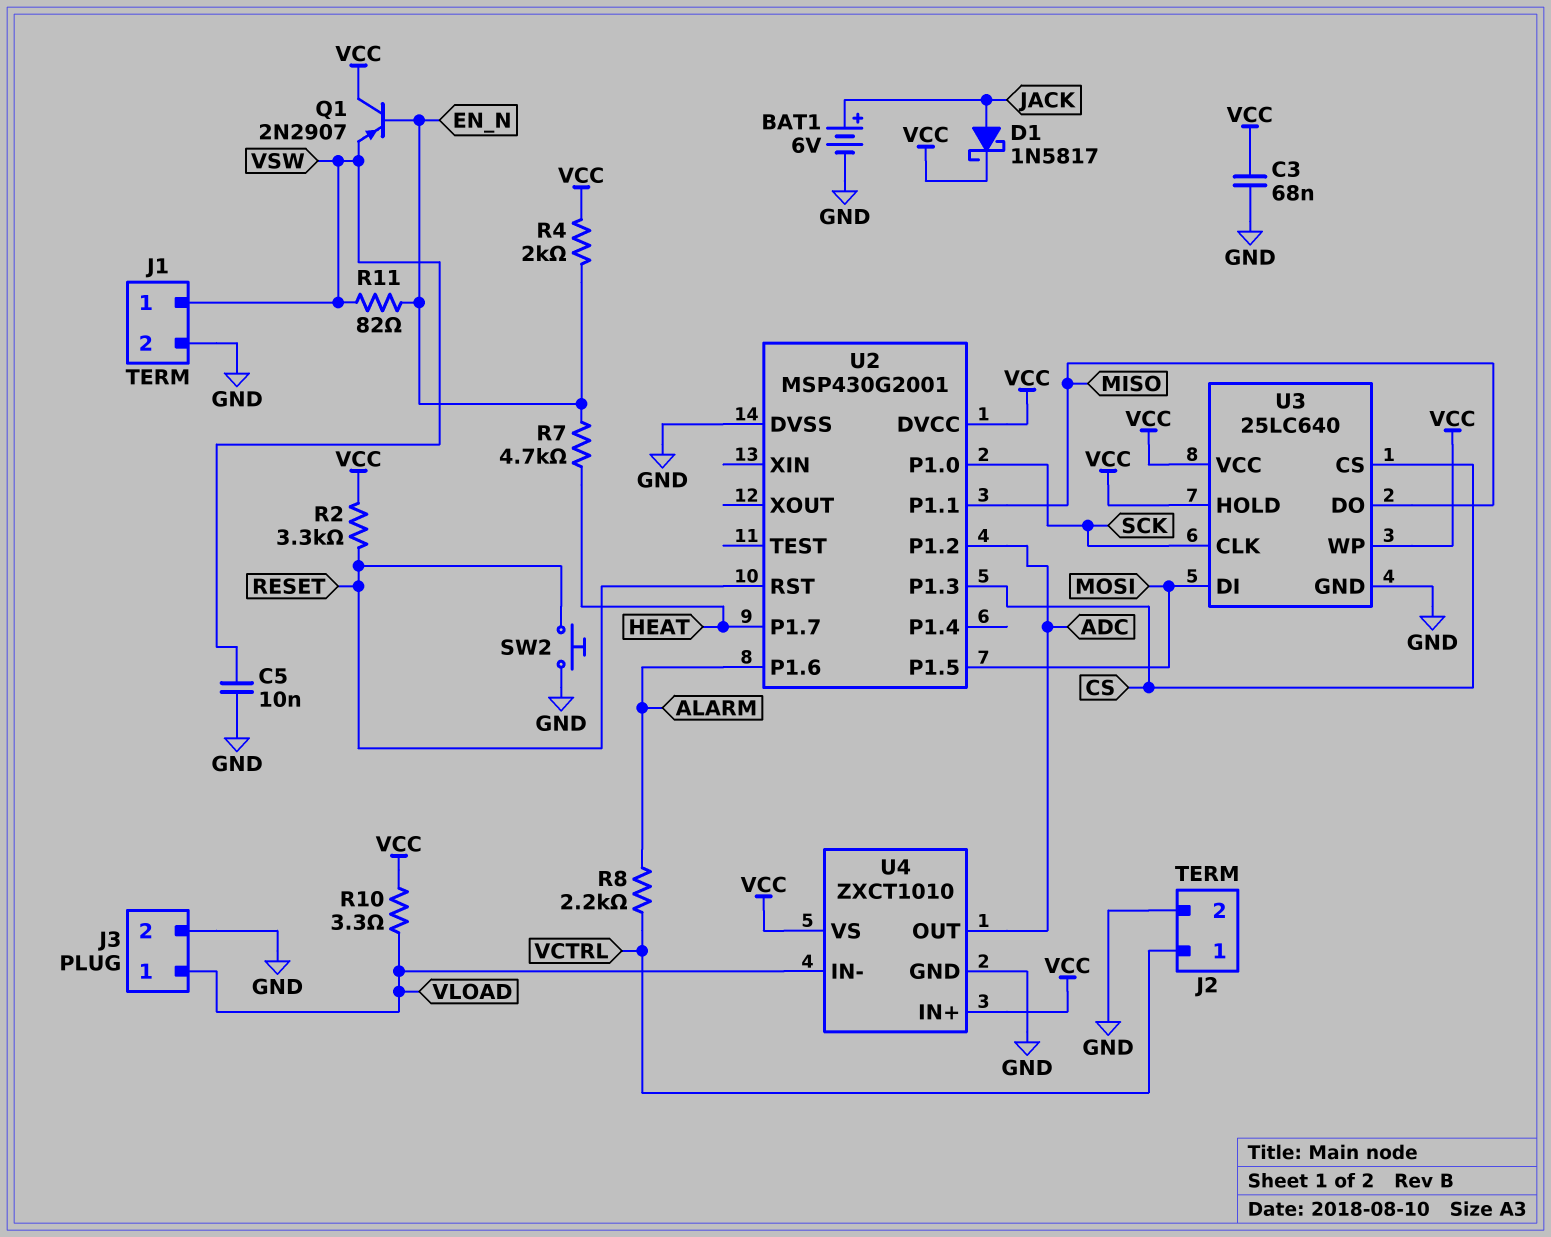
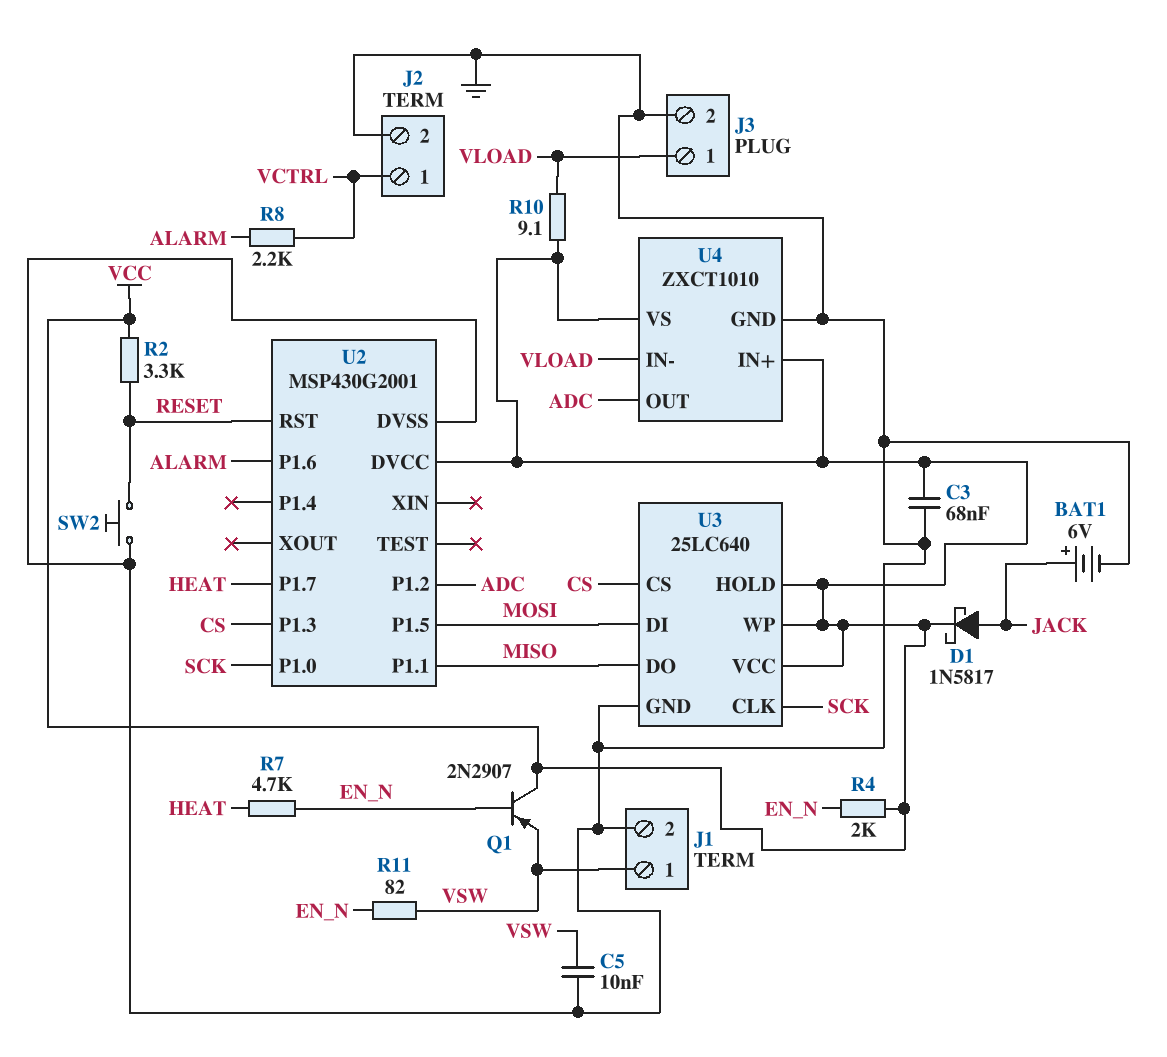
R10: 3.3 (VCC, VLOAD) -> 9.1 (VCC, VLOAD)

